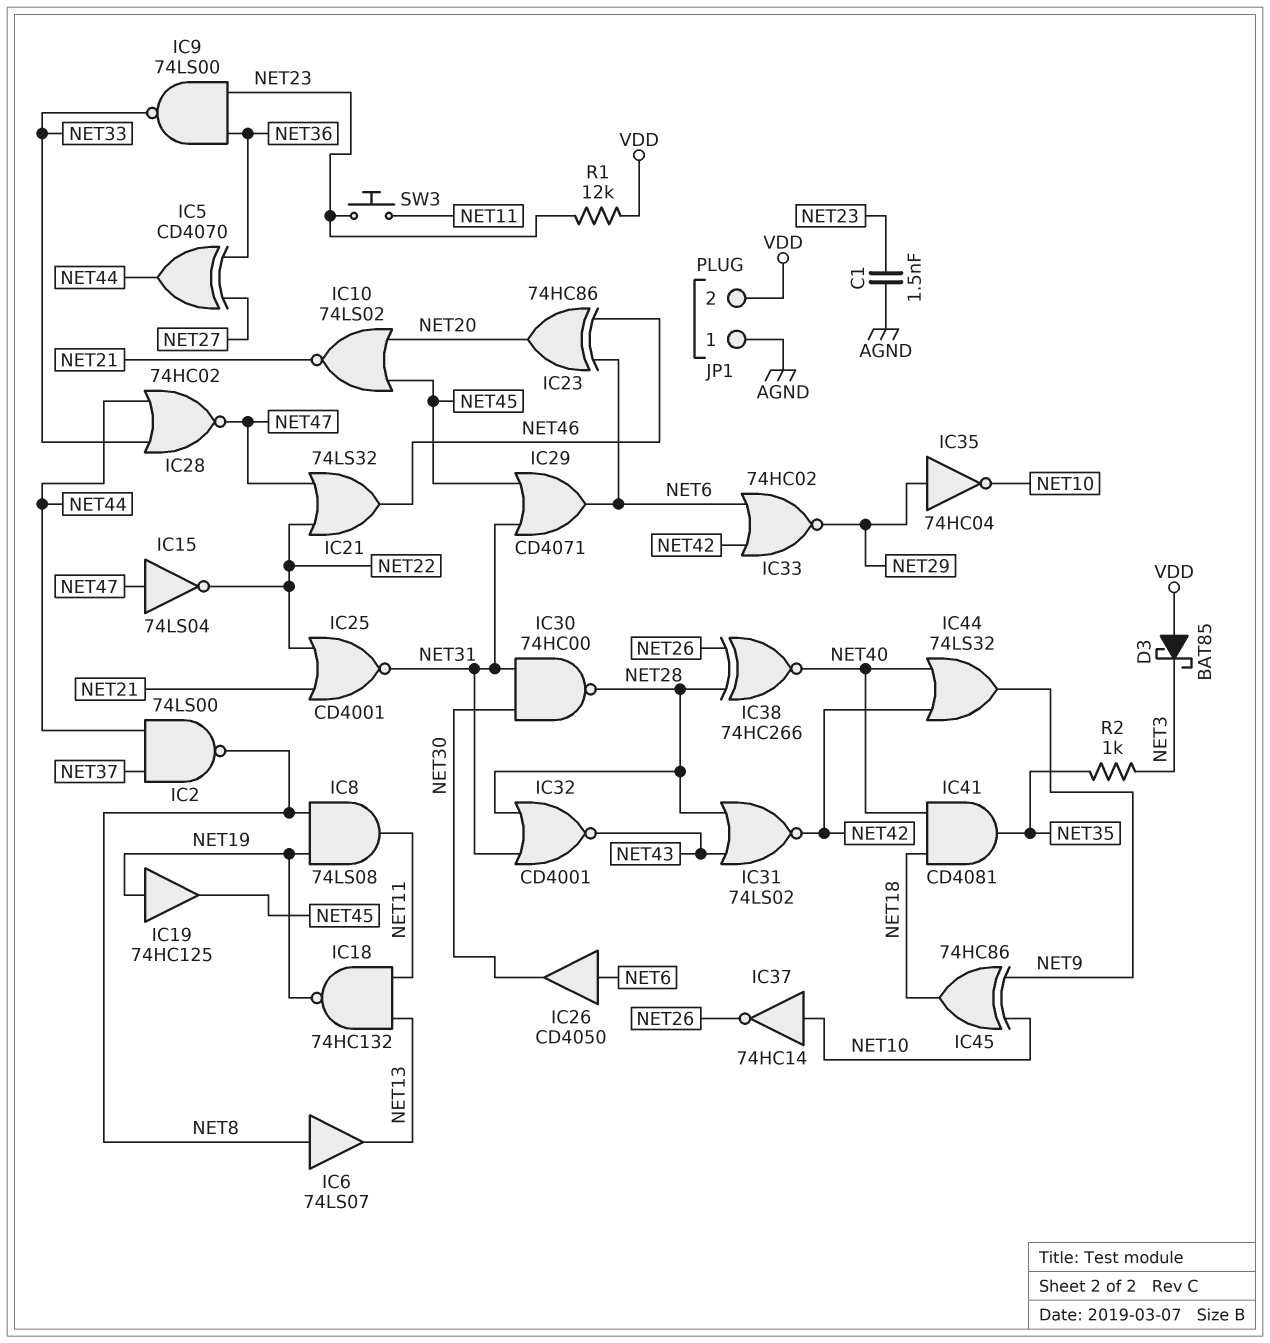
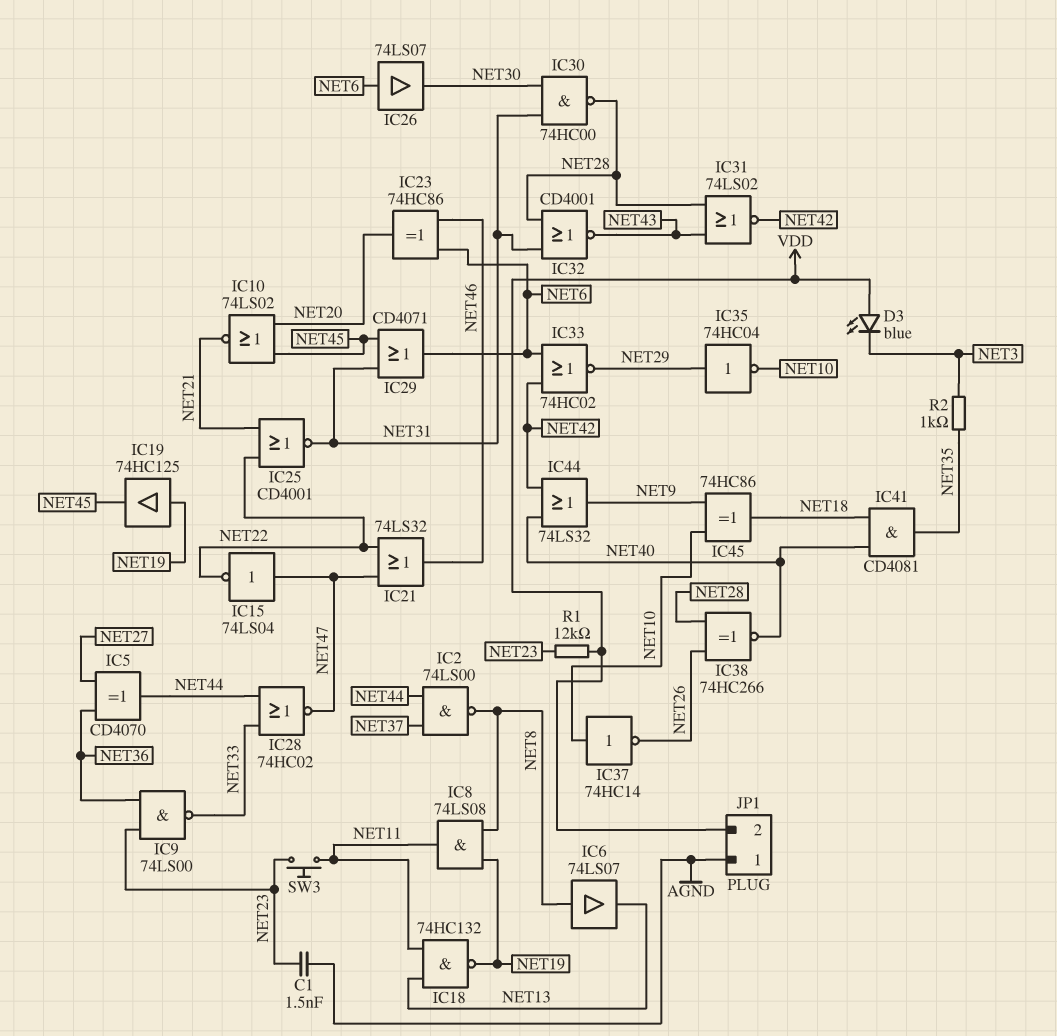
D3: schottky BAT85 (A VDD, K NET3) -> LED blue (A VDD, K NET3)
IC26: buffer CD4050 (in NET6, out NET30) -> buffer 74LS07 (in NET6, out NET30)

